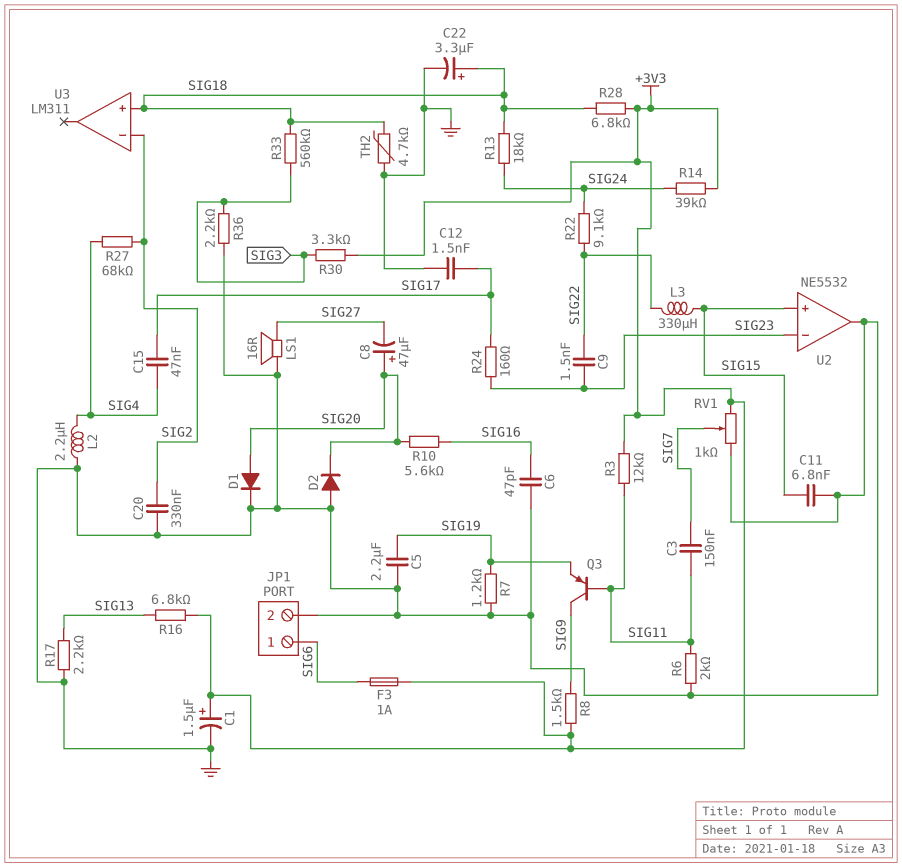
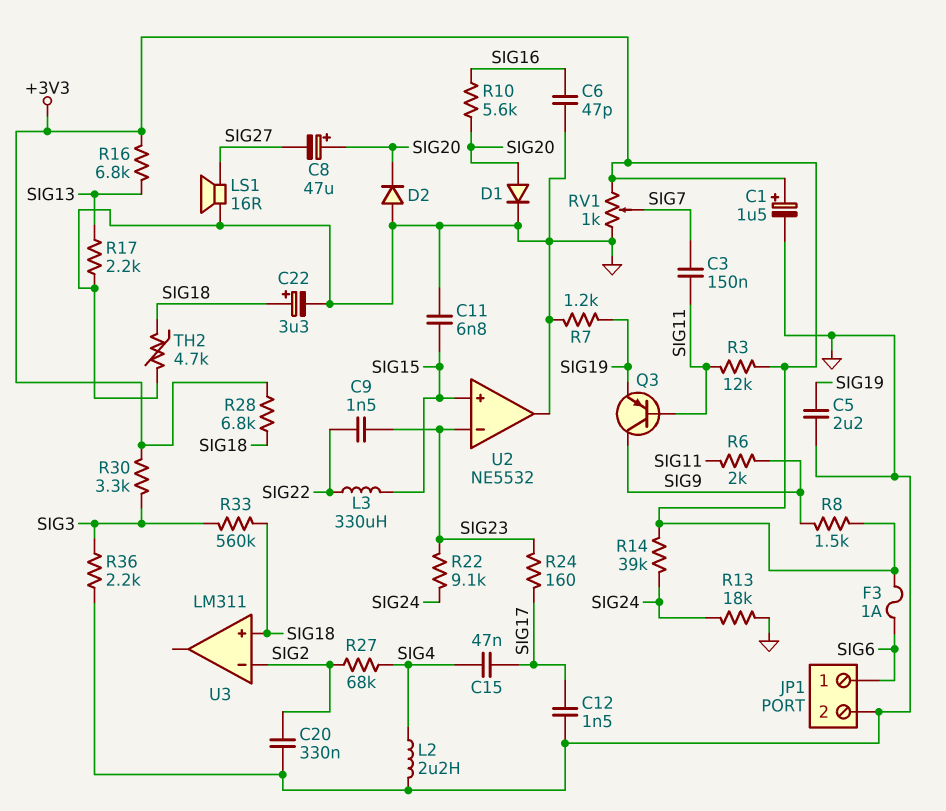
R6: 2k (GND, SIG11) -> 2k (SIG9, SIG11)
R13: 18k (SIG18, SIG24) -> 18k (GND, SIG24)
R22: 9.1k (SIG22, SIG24) -> 9.1k (SIG23, SIG24)

